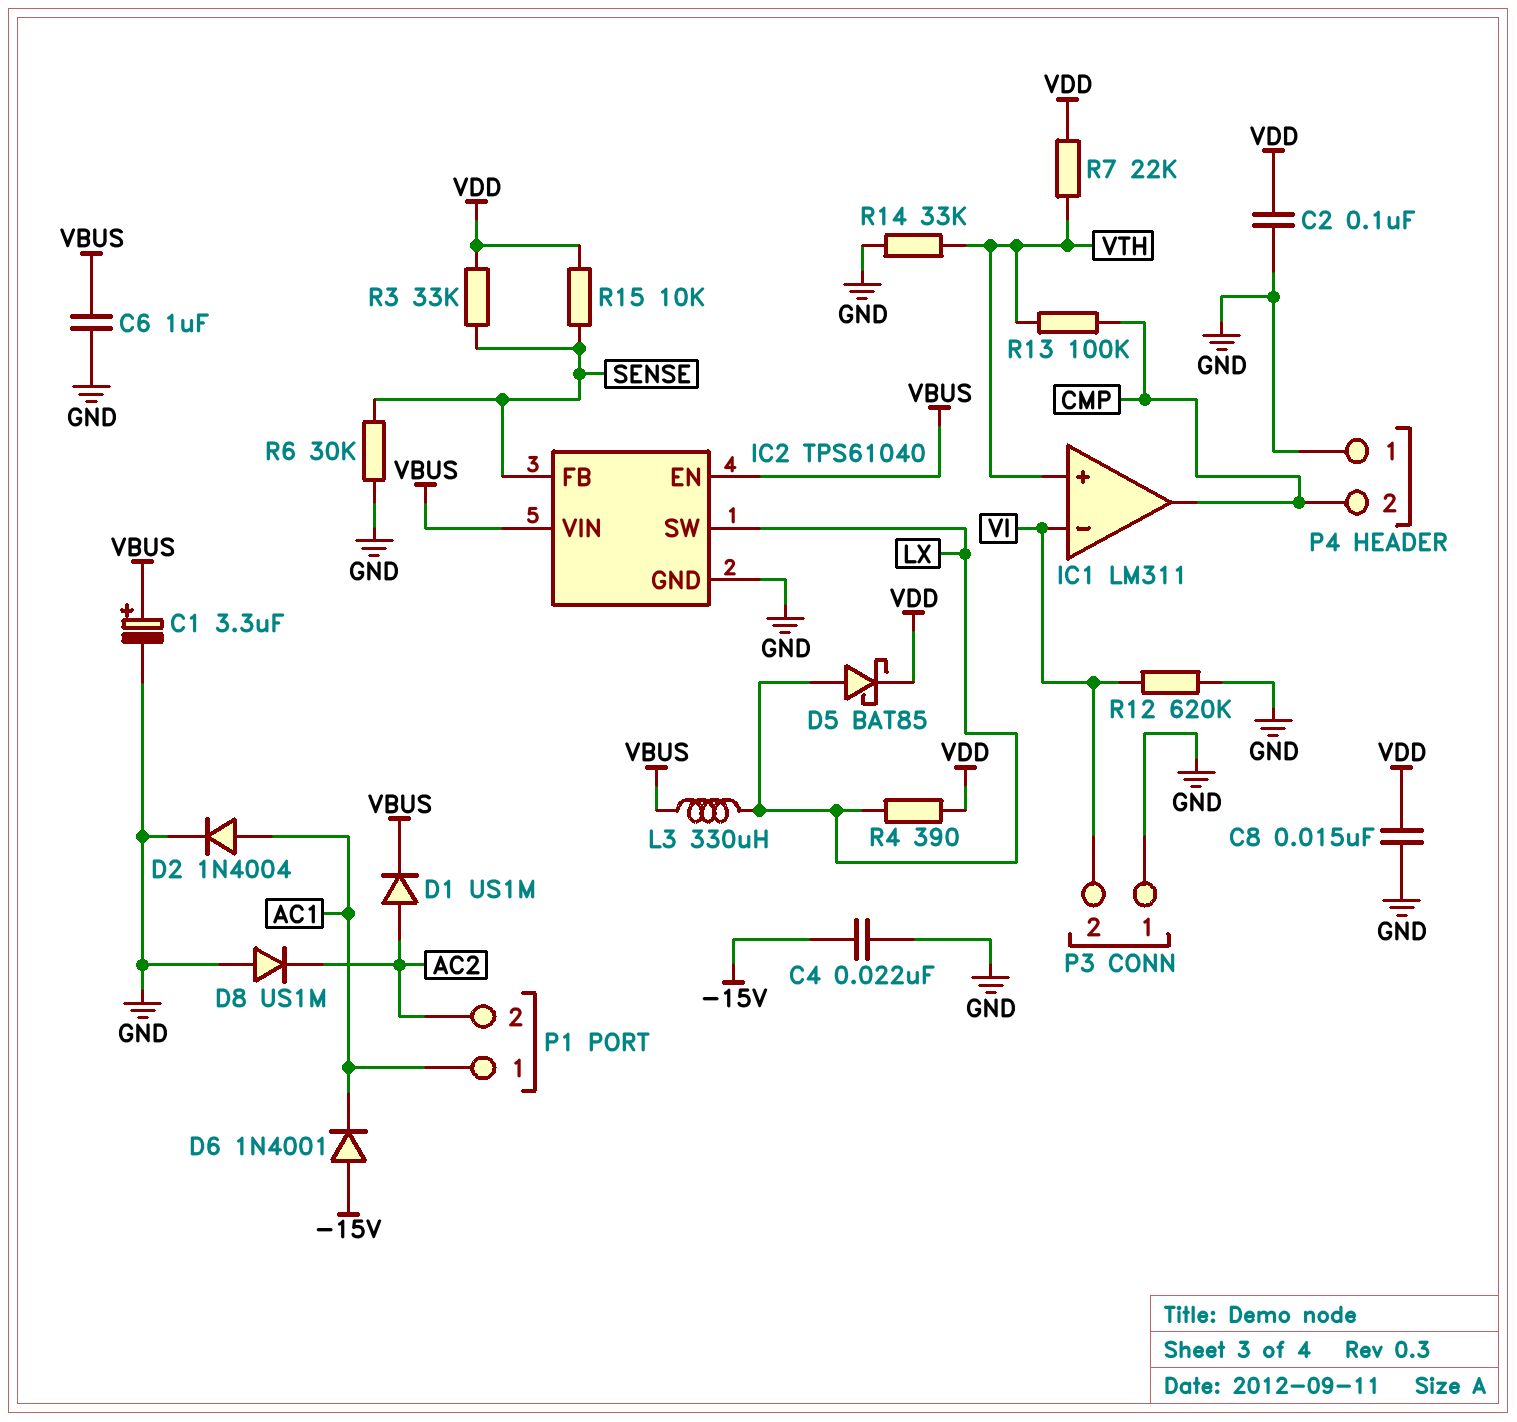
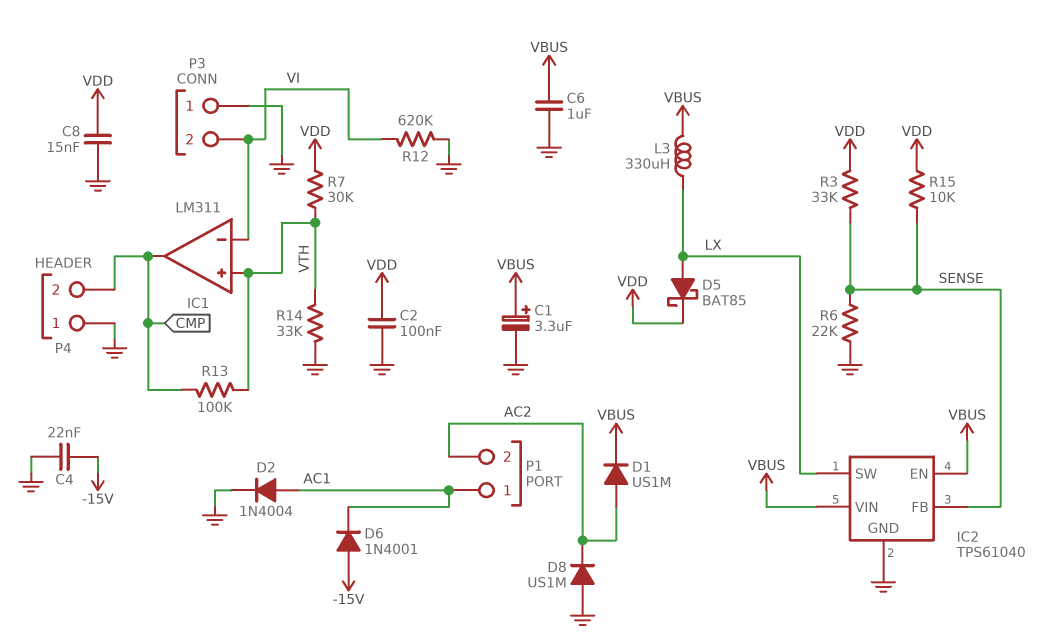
R4: 390 (LX, VDD) -> none
R6: 30k (GND, SENSE) -> 22k (GND, SENSE)
R7: 22k (VDD, VTH) -> 30k (VDD, VTH)

